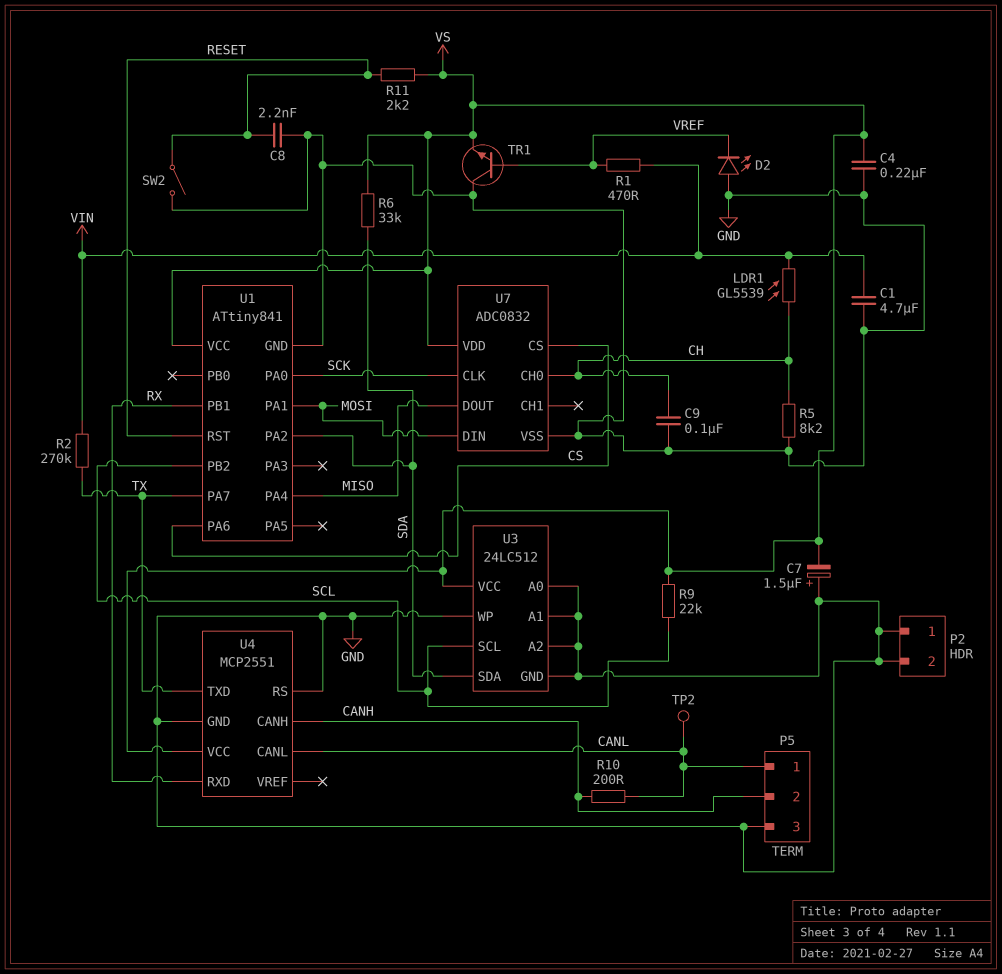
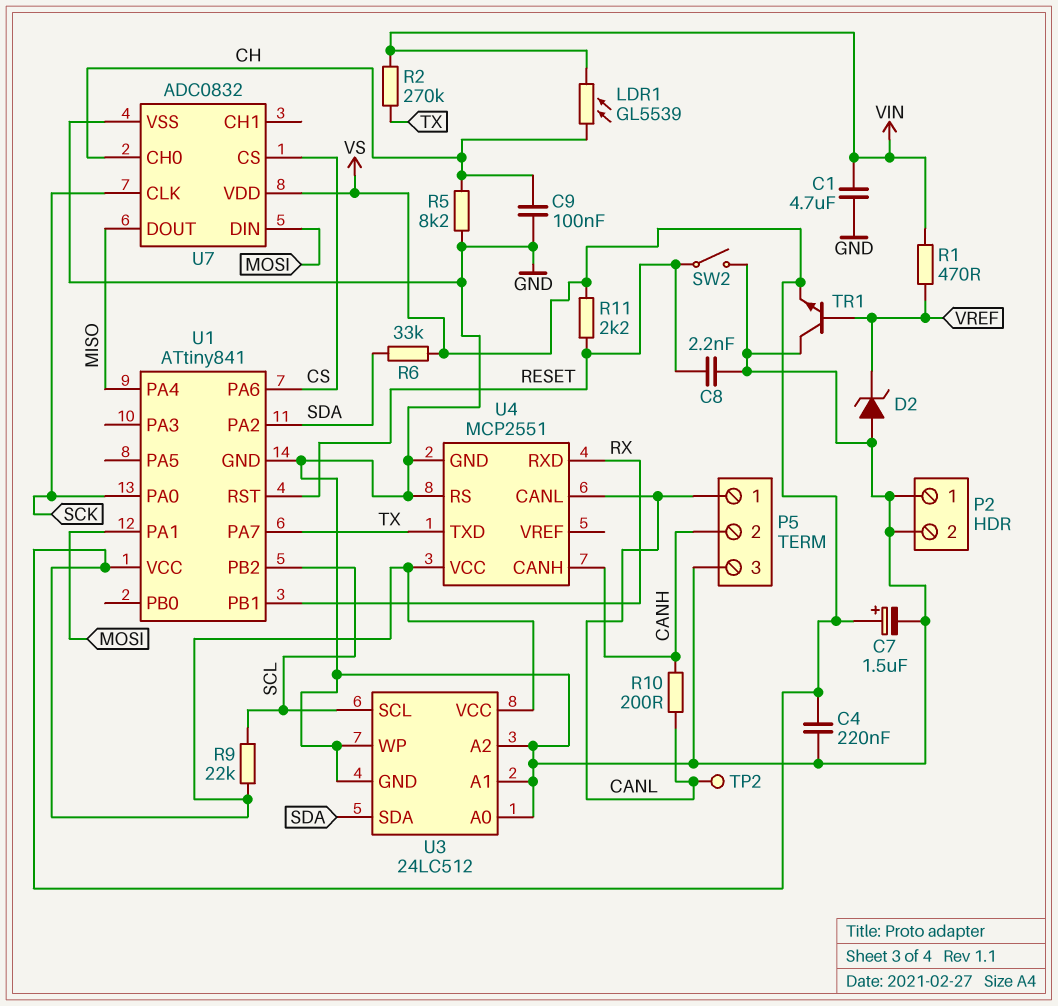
C7: 1.5uF (plus GND, minus VS) -> 1.5uF (plus VS, minus GND)
D2: LED (A GND, K VREF) -> zener (A GND, K VREF)

